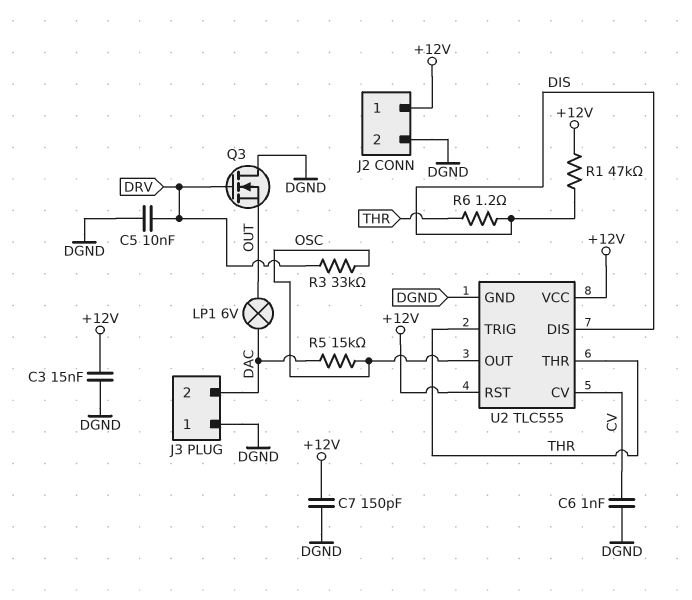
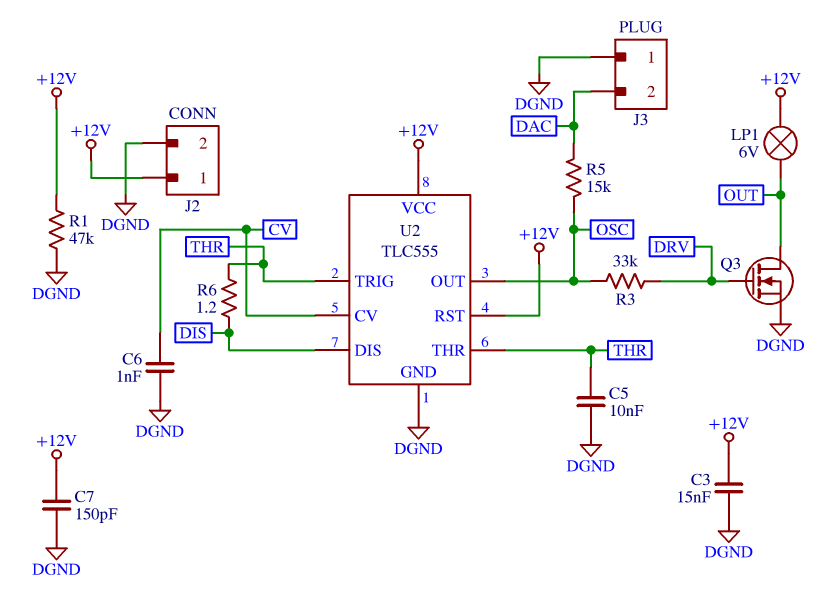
C5: 10nF (DGND, DRV) -> 10nF (DGND, THR)
LP1: lamp 6V (DAC, OUT) -> lamp 6V (+12V, OUT)
Q3: NMOS (G DRV, D DGND, S OUT) -> NMOS (G DRV, D OUT, S DGND)
R1: 47k (+12V, DIS) -> 47k (+12V, DGND)

